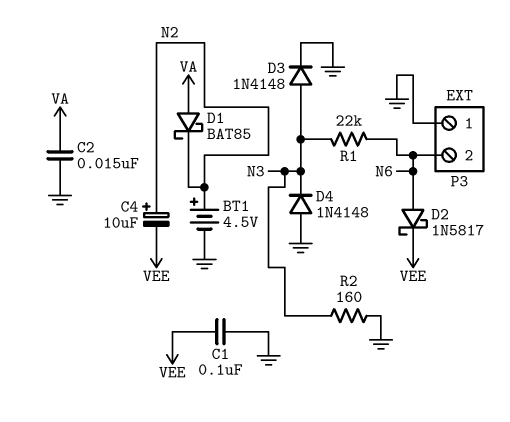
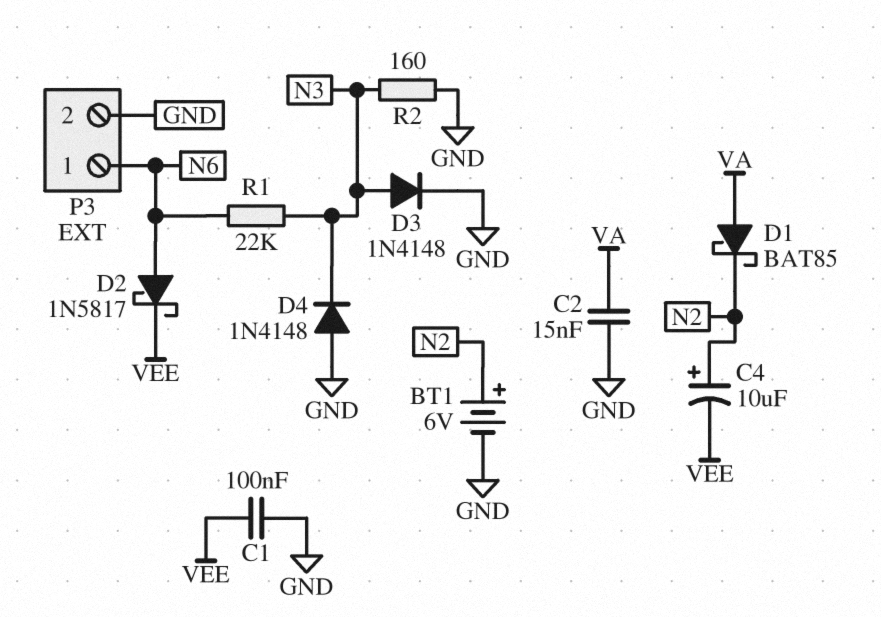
BT1: 4.5V (plus N2, minus GND) -> 6V (plus N2, minus GND)
P3 pin 1: GND -> N6
P3 pin 2: N6 -> GND

